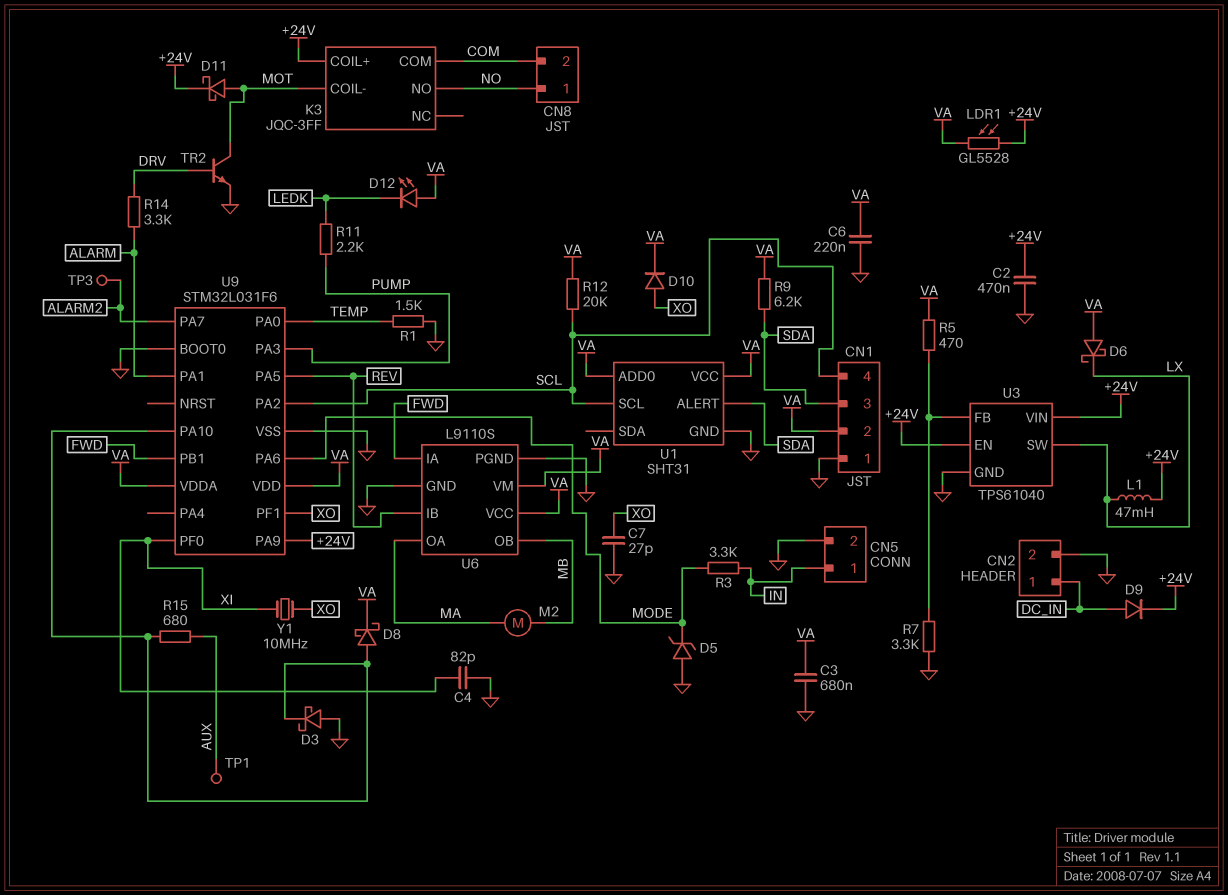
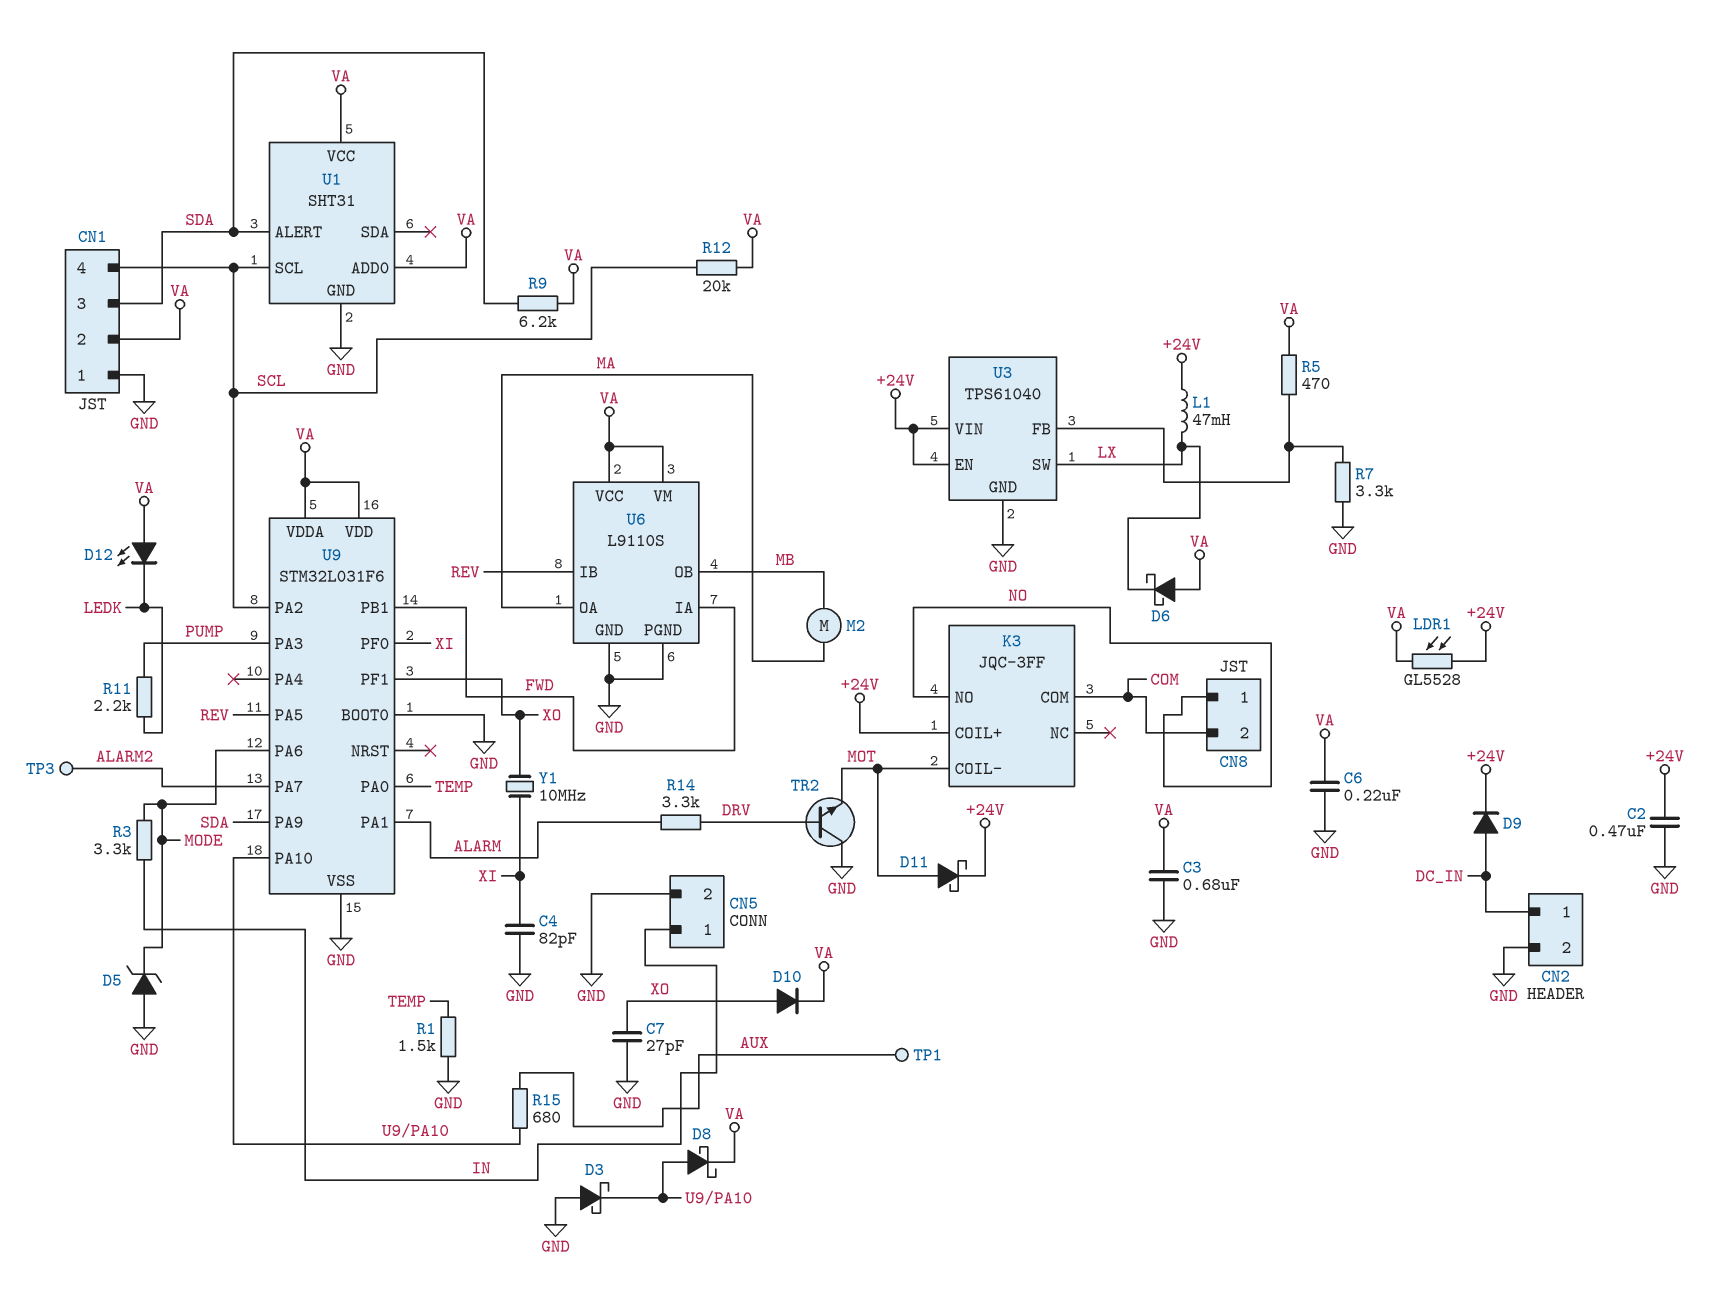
TR2: NPN (B DRV, C MOT, E GND) -> NPN (B DRV, C GND, E MOT)
U9 pin PA9: +24V -> SDA

